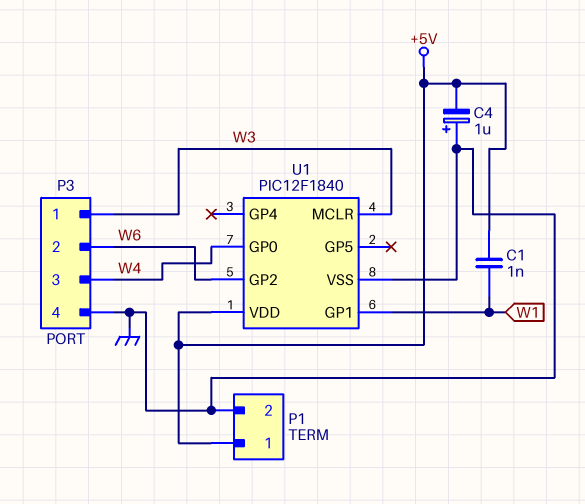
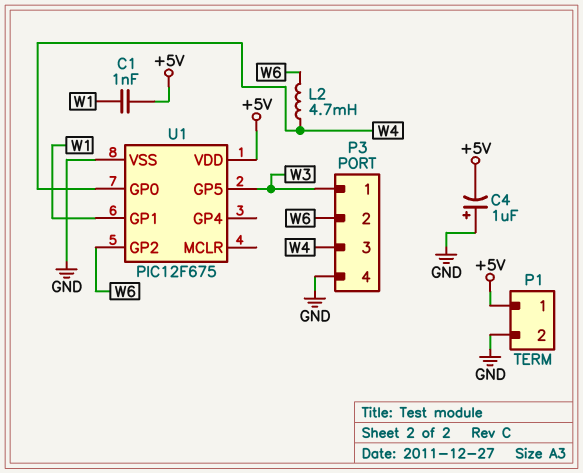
L2: none -> 4.7mH (W4, W6)
U1: PIC12F1840 -> PIC12F675
U1 pin GP5: none -> W3
U1 pin MCLR: W3 -> none

